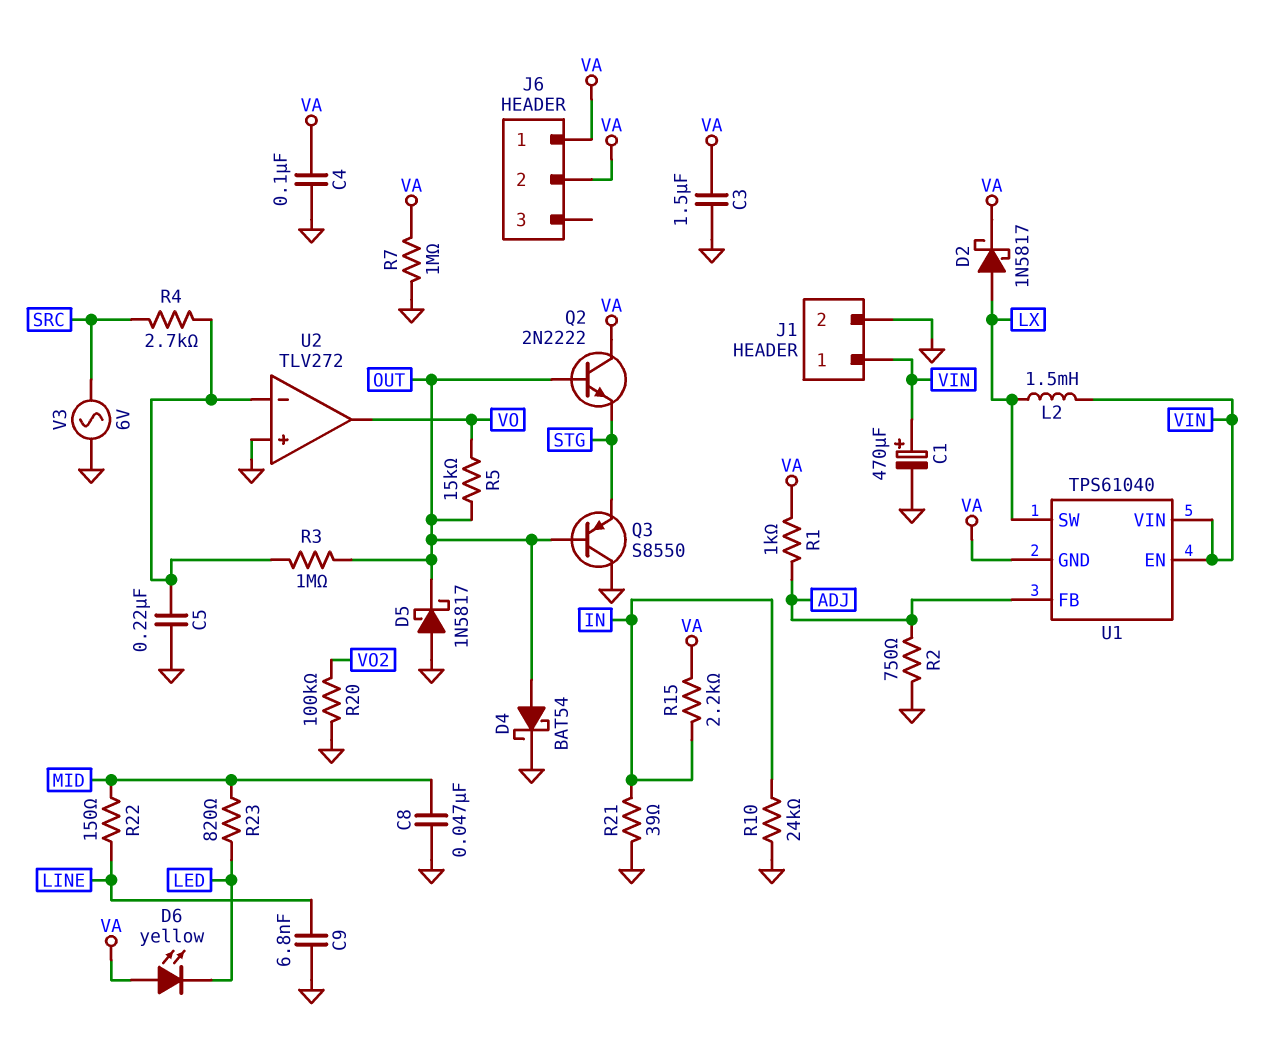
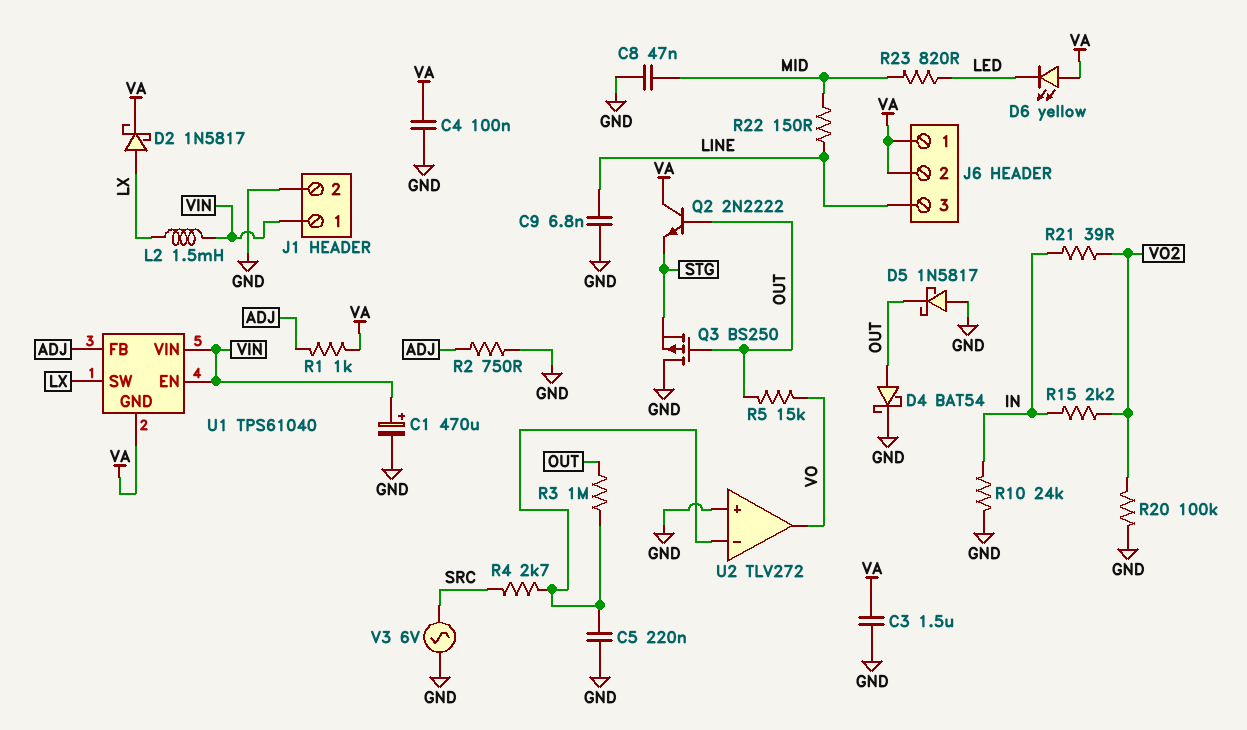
J6 pin 3: none -> LINE
Q3: PNP S8550 (B OUT, C GND, E STG) -> PMOS BS250 (G OUT, D GND, S STG)
R7: 1M (GND, VA) -> none
R15: 2.2k (IN, VA) -> 2.2k (IN, VO2)
R21: 39 (GND, IN) -> 39 (IN, VO2)

